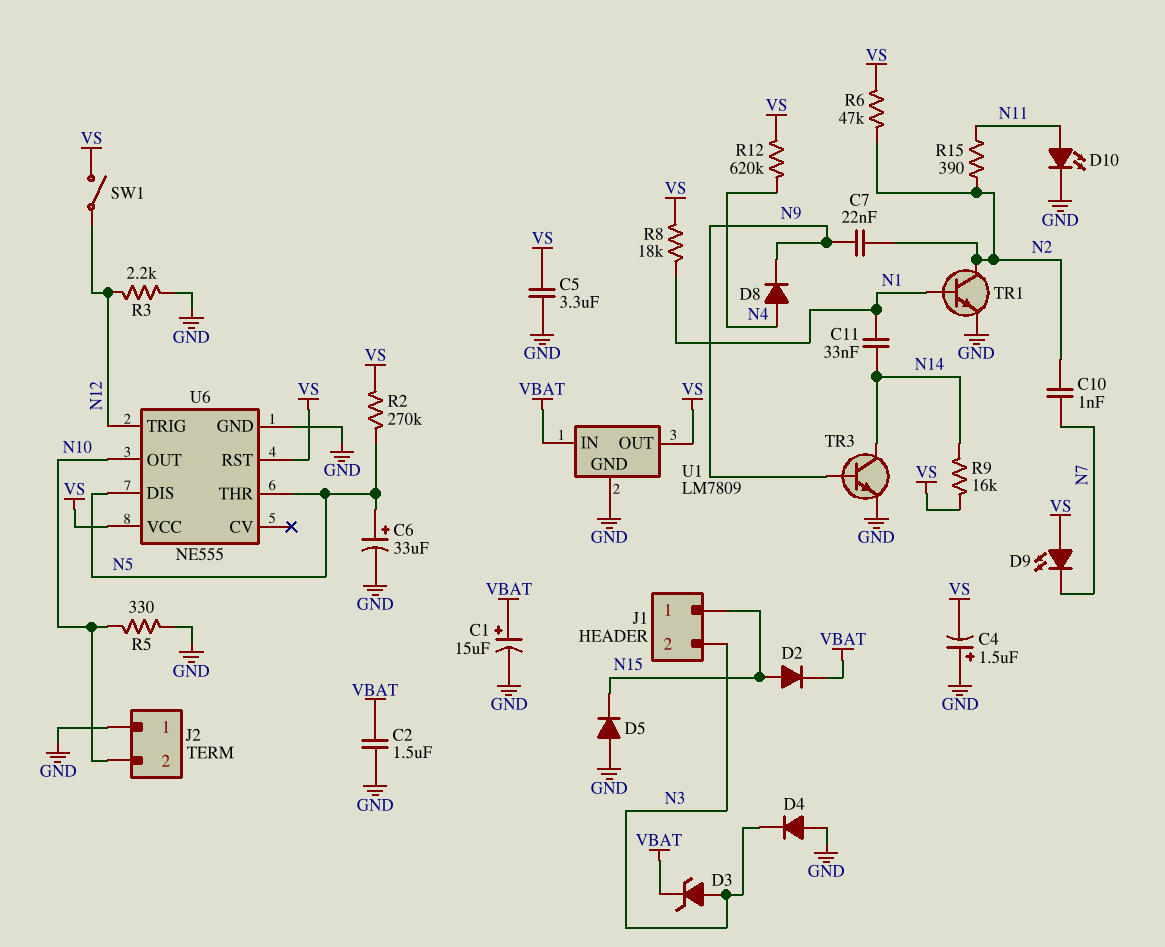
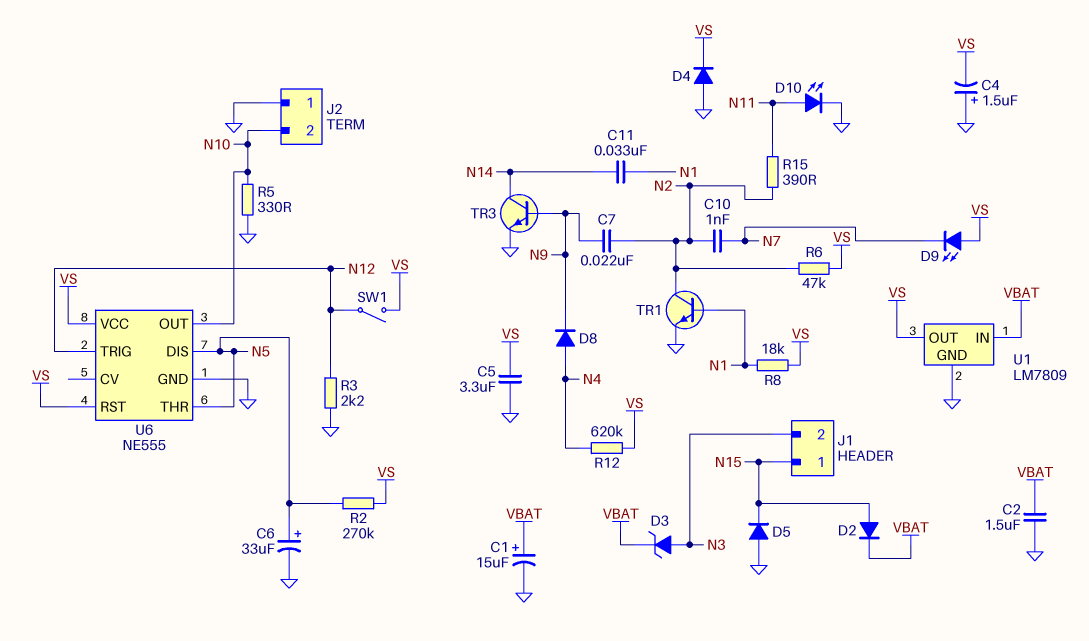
D4: diode (A GND, K N3) -> diode (A GND, K VS)
R9: 16k (N14, VS) -> none

